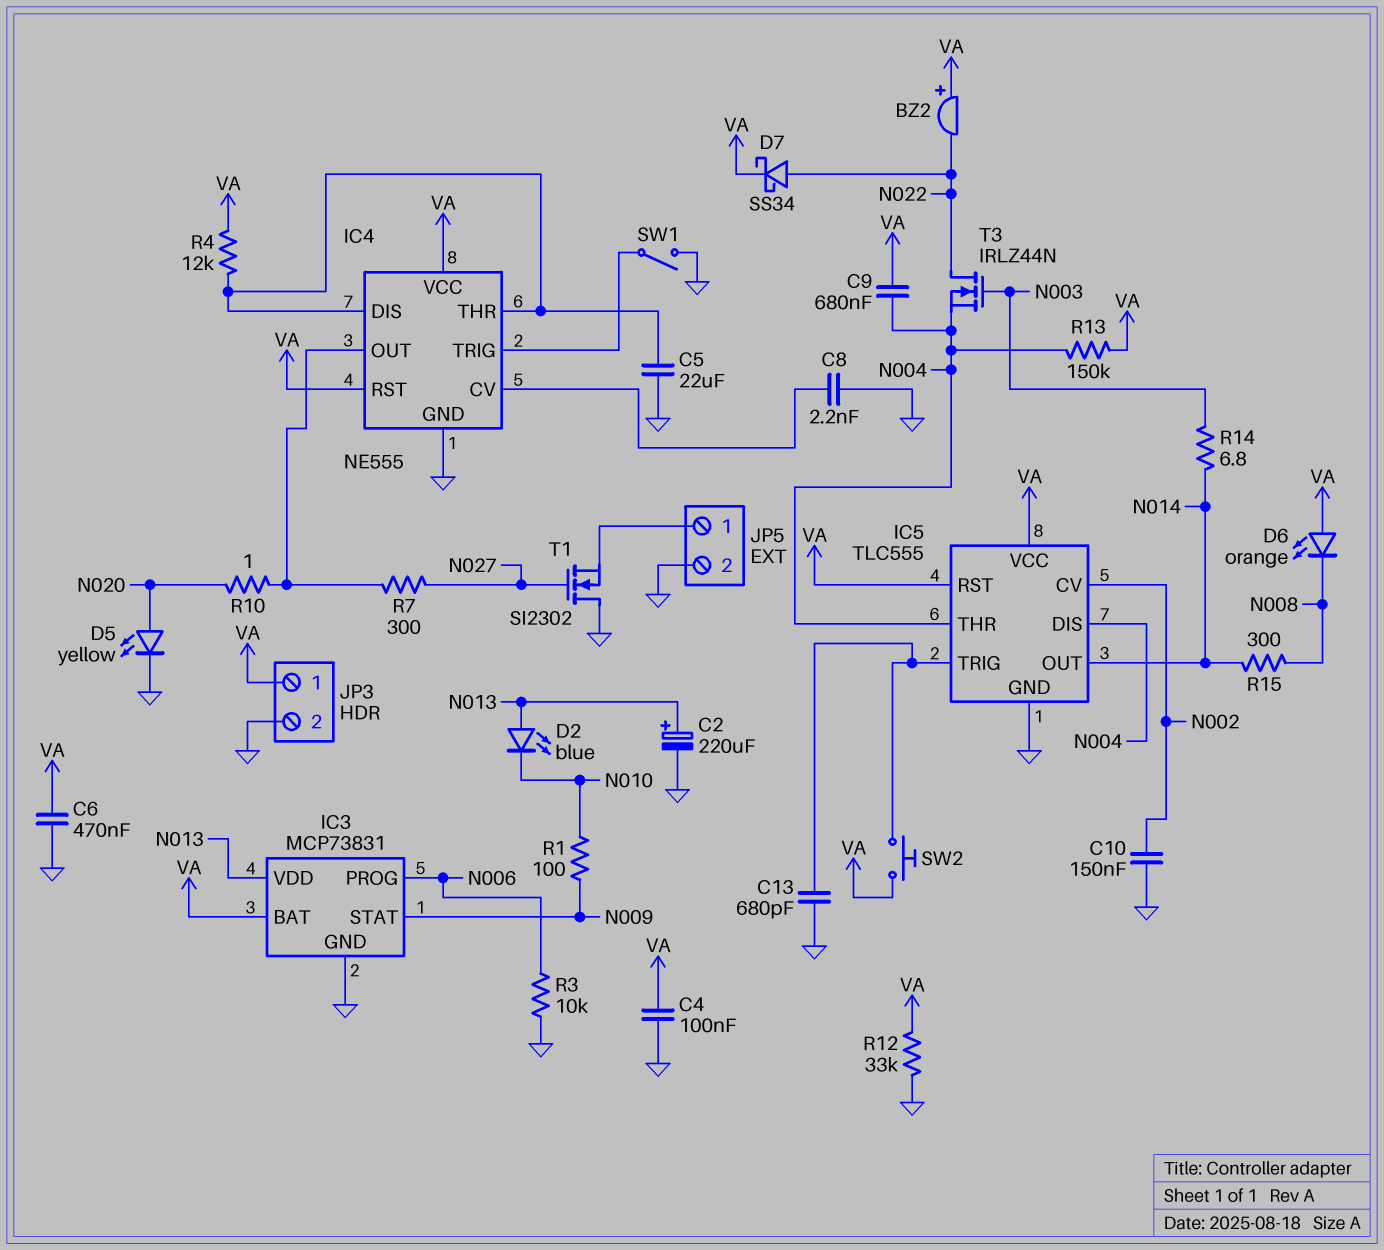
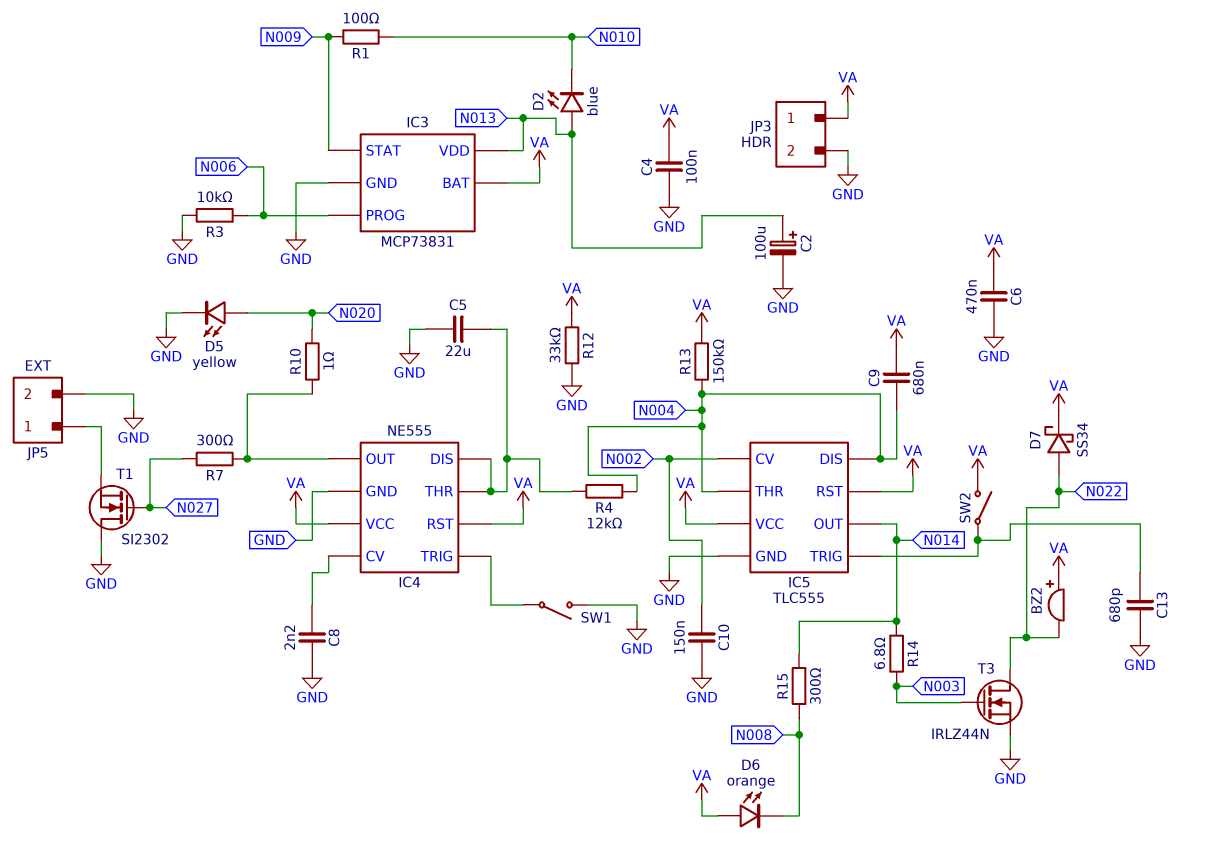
C2: 220uF (plus N013, minus GND) -> 100uF (plus N013, minus GND)
R4: 12k (IC4/DIS, VA) -> 12k (IC4/DIS, N004)
SW2: button (IC5/TRIG, VA) -> switch (IC5/TRIG, VA)
T3: NMOS IRLZ44N (G N003, D N022, S N004) -> NMOS IRLZ44N (G N003, D N022, S GND)

